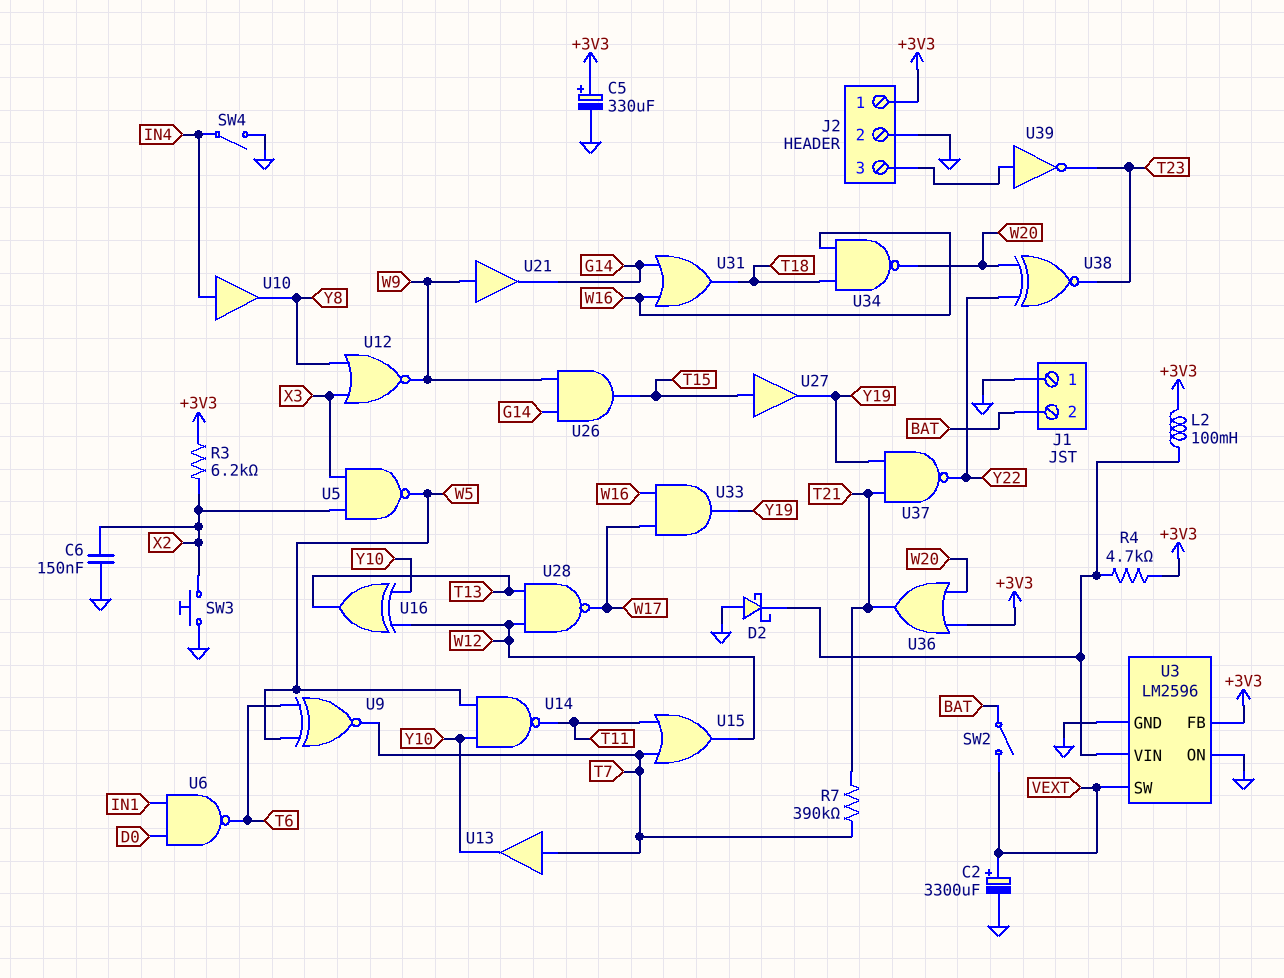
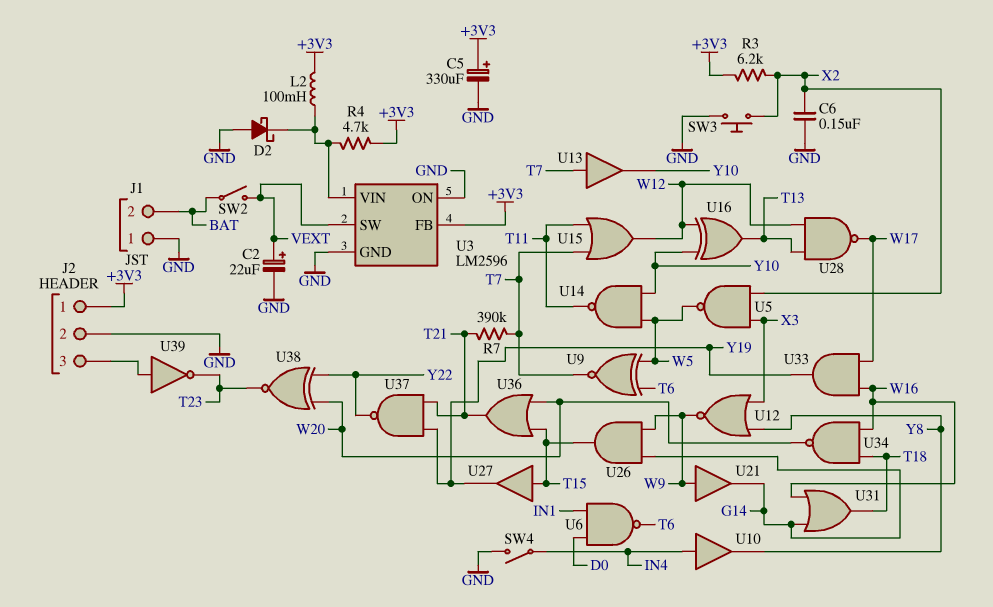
C2: 3300uF (plus VEXT, minus GND) -> 22uF (plus VEXT, minus GND)
U36: OR (in +3V3, in W20, out T21) -> OR (in T15, in W20, out T21)

